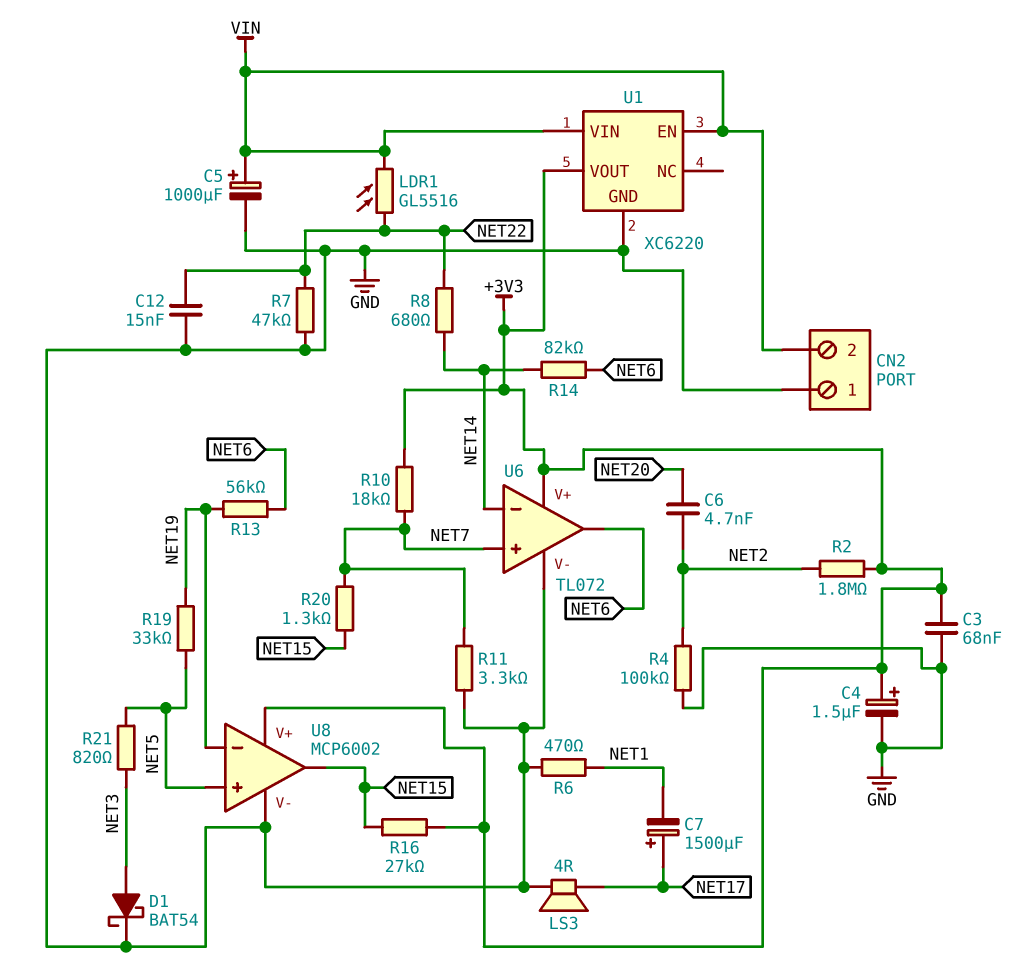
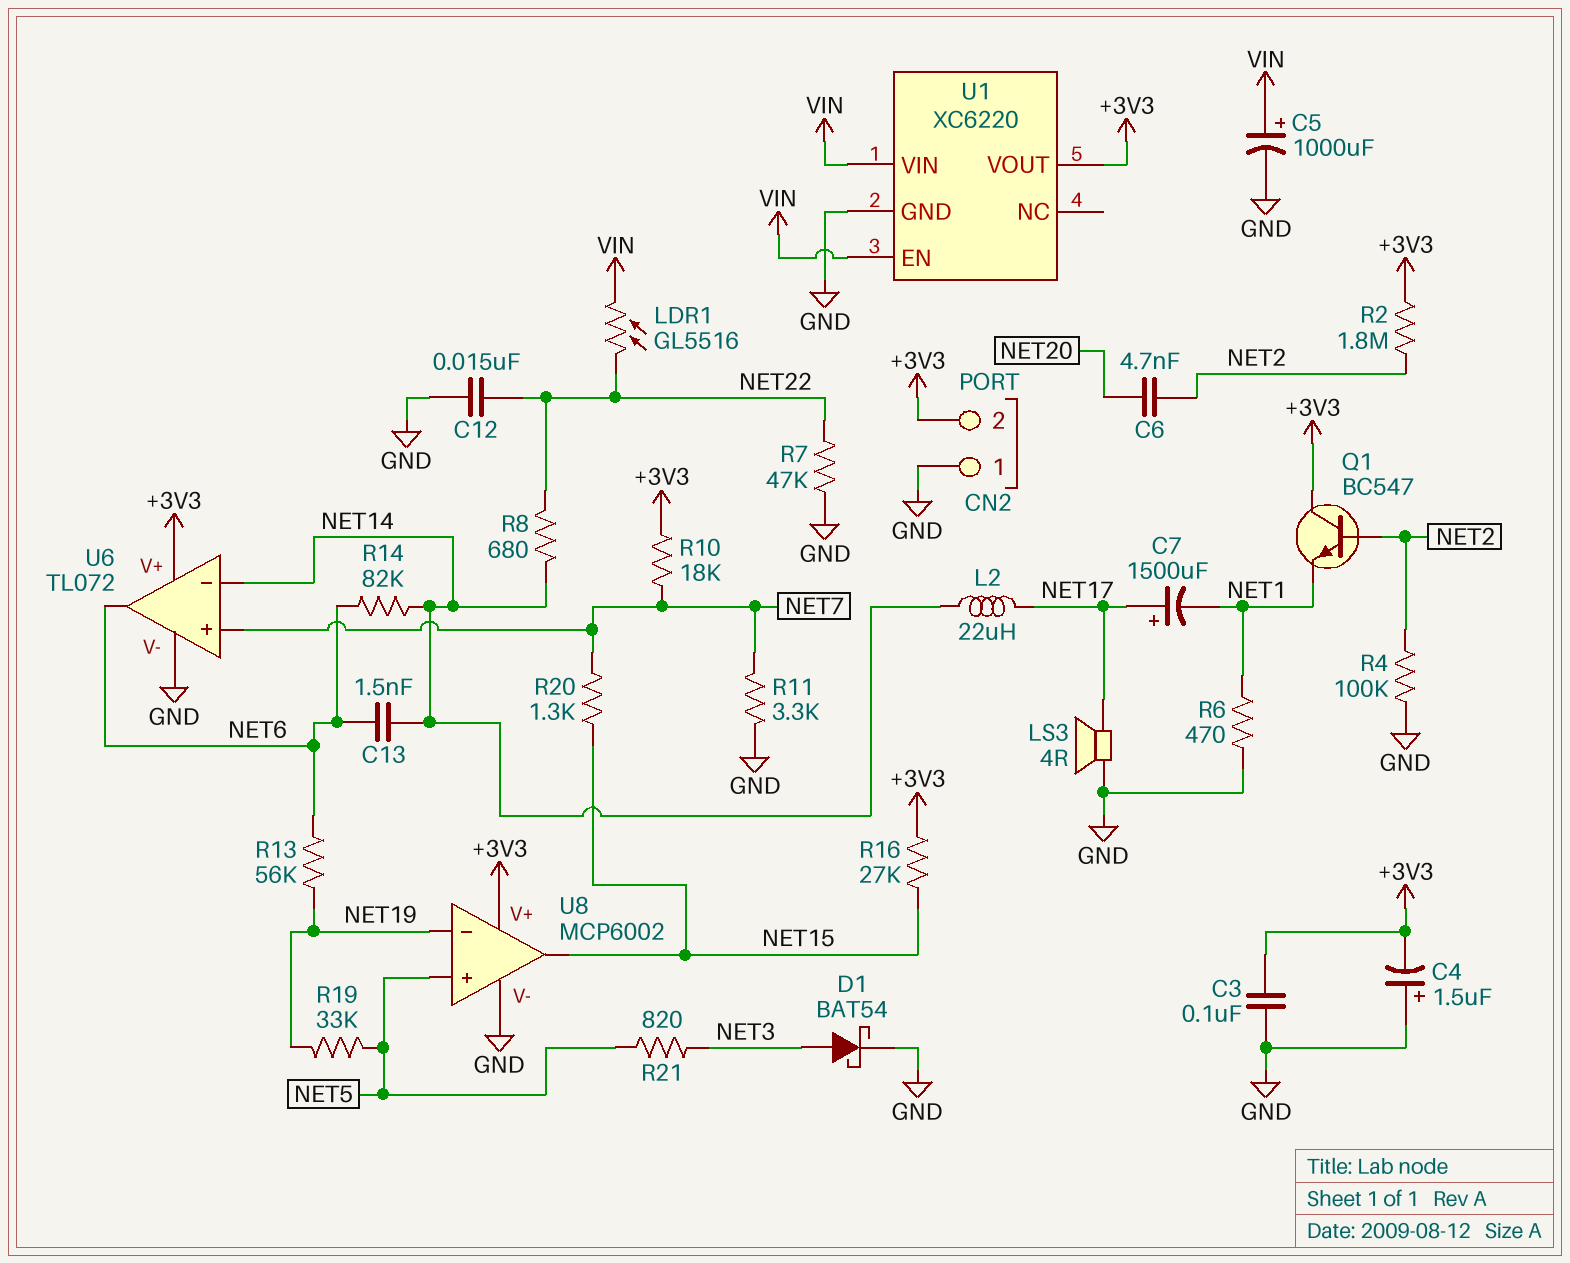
C3: 68nF (+3V3, GND) -> 100nF (+3V3, GND)
C4: 1.5uF (plus +3V3, minus GND) -> 1.5uF (plus GND, minus +3V3)
C13: none -> 1.5nF (NET6, NET14)
CN2 pin 2: VIN -> +3V3
L2: none -> 22uH (NET14, NET17)
Q1: none -> NPN BC547 (B NET2, C +3V3, E NET1)

